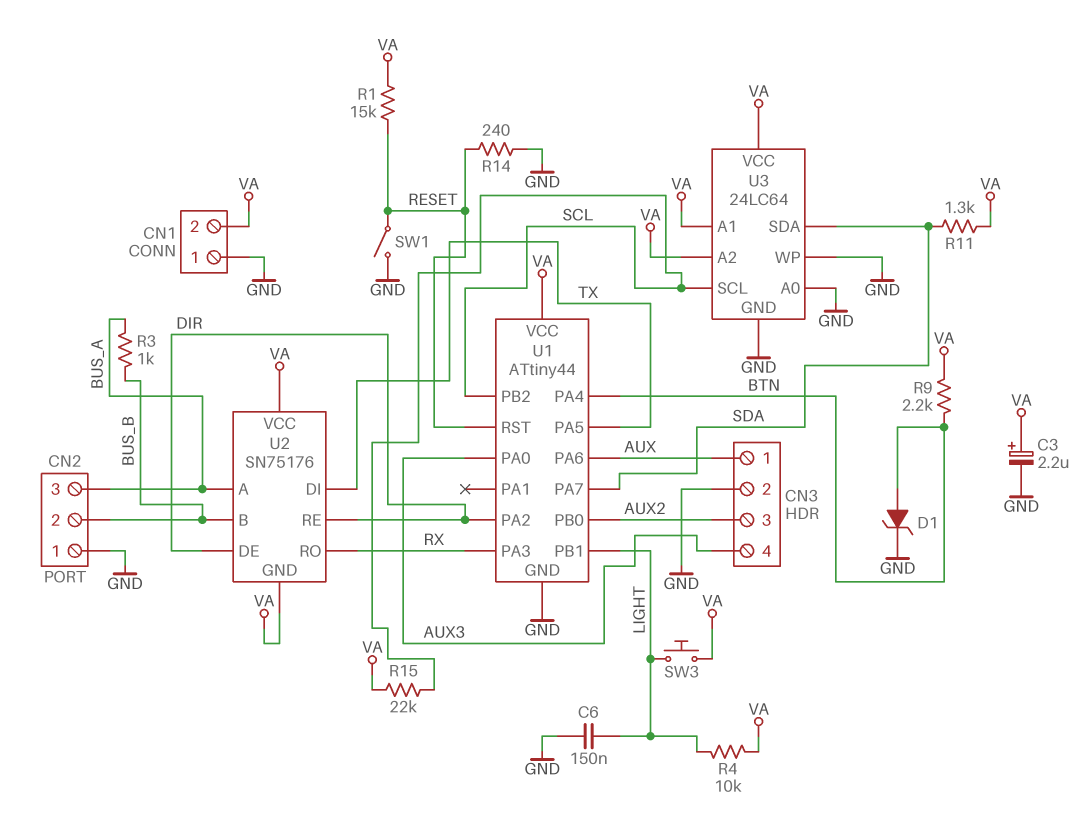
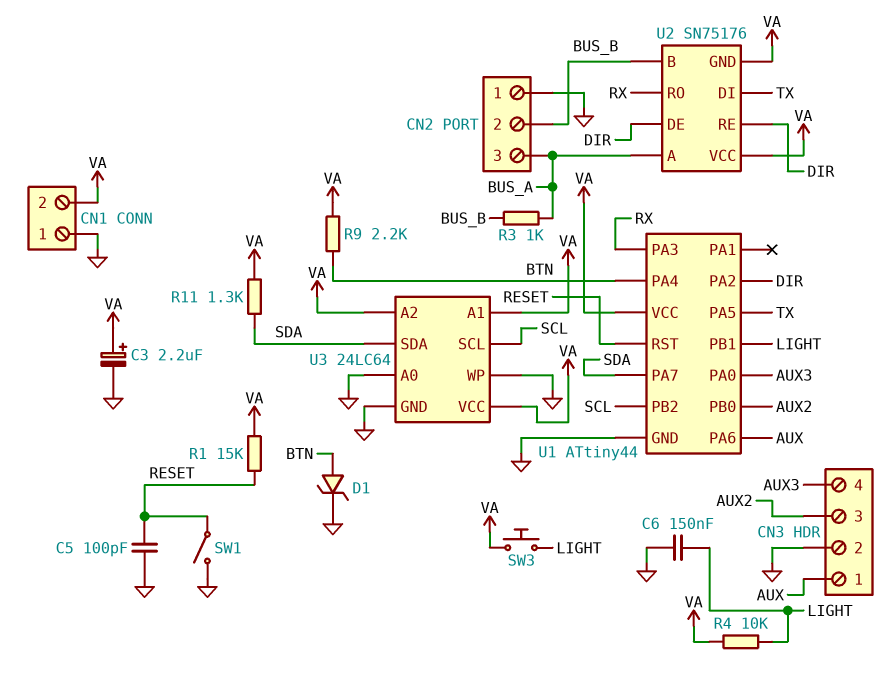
C5: none -> 100pF (GND, RESET)
R14: 240 (GND, RESET) -> none
R15: 22k (SCL, VA) -> none

